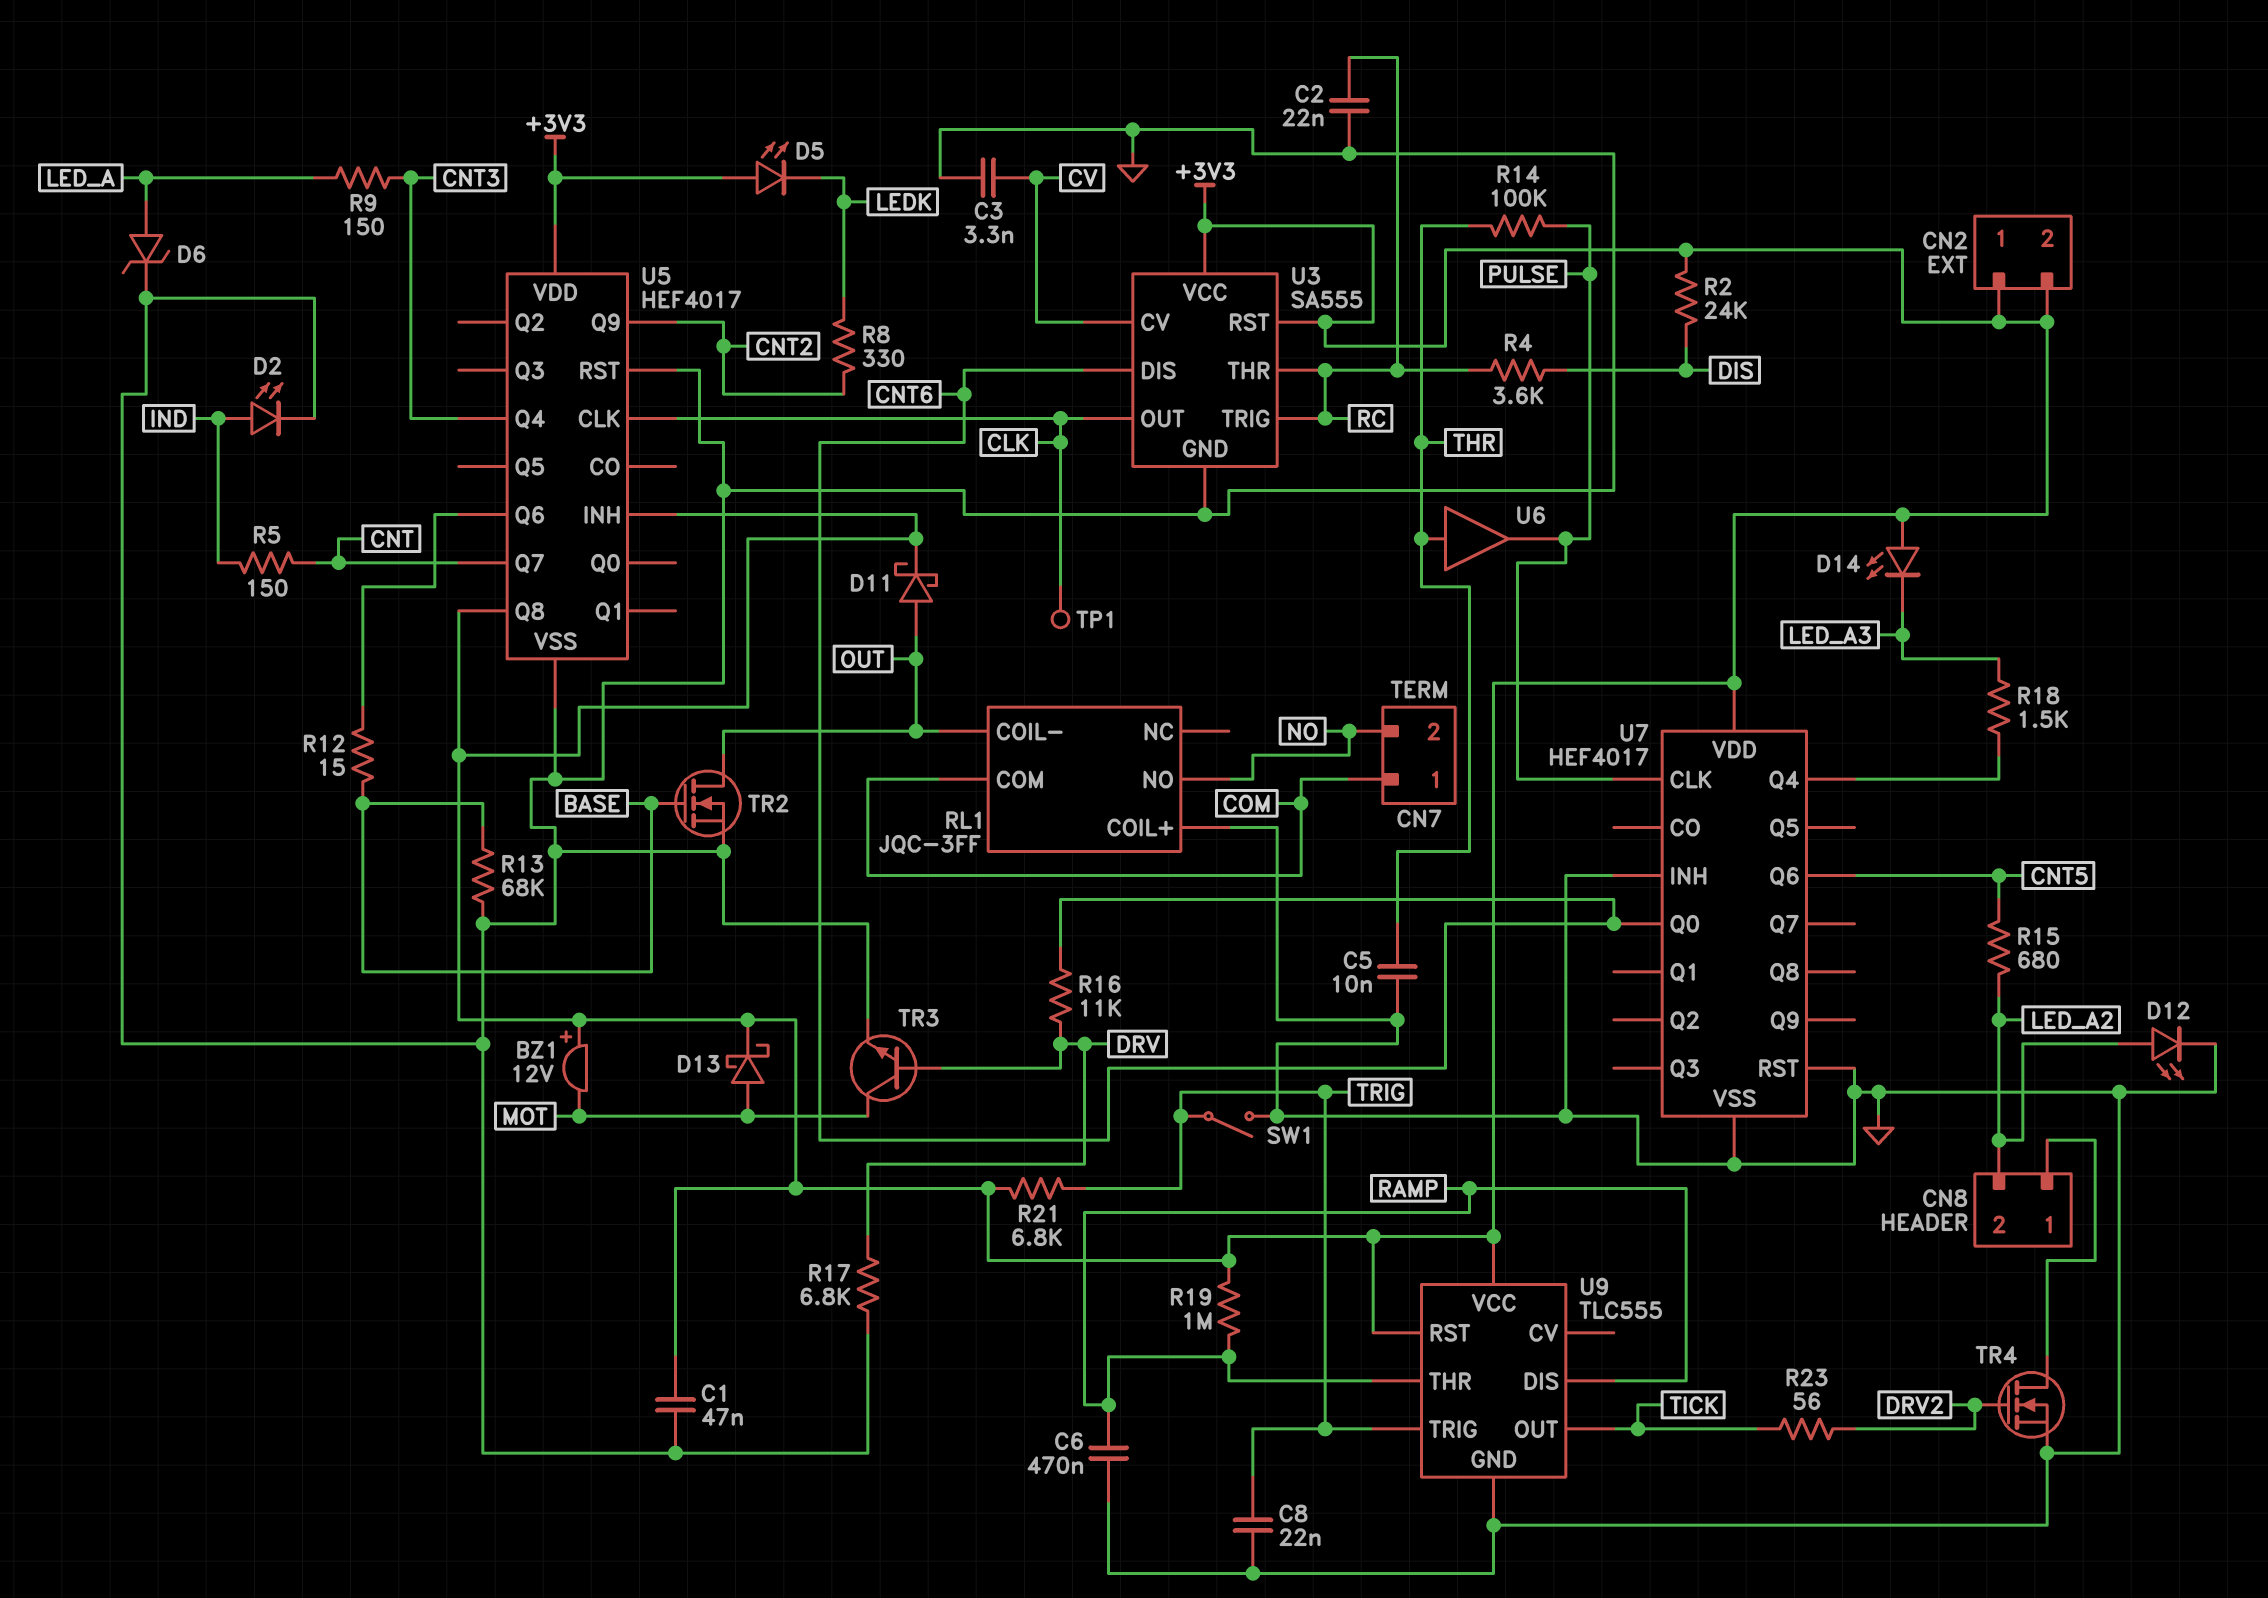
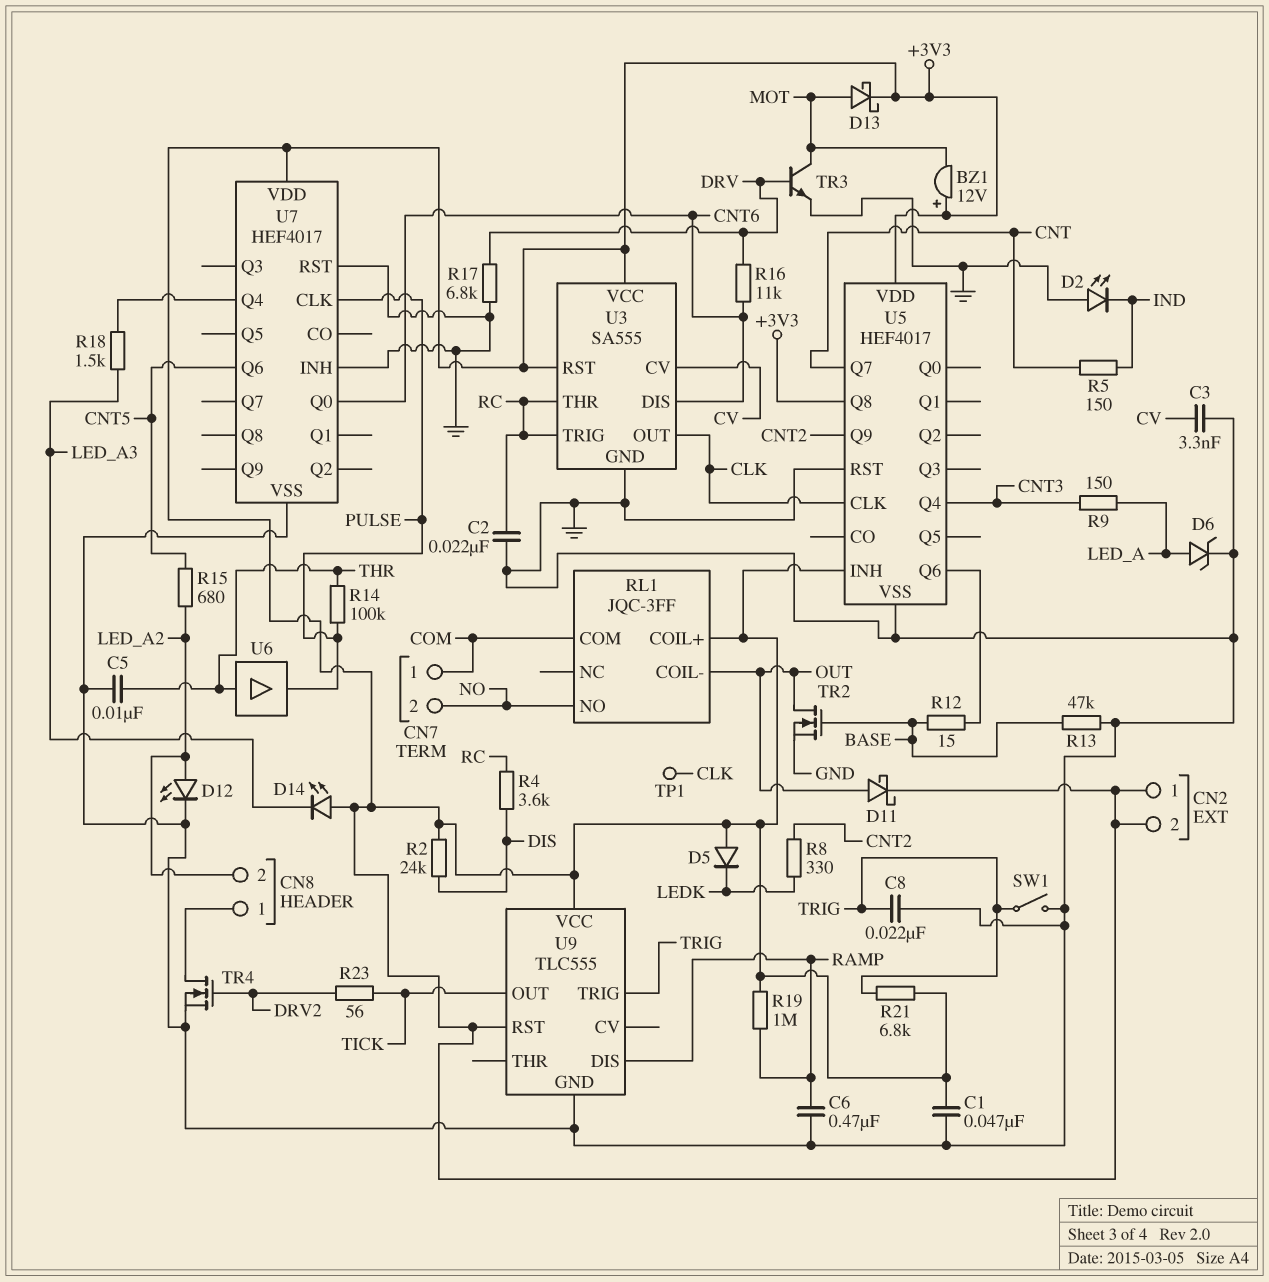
D2: LED (A IND, K GND) -> LED (A GND, K IND)
D5: LED (A +3V3, K LEDK) -> diode (A +3V3, K LEDK)
R13: 68k (BASE, GND) -> 47k (BASE, GND)
RL1 pin COIL+: GND -> +3V3
U9 pin THR: RAMP -> none

